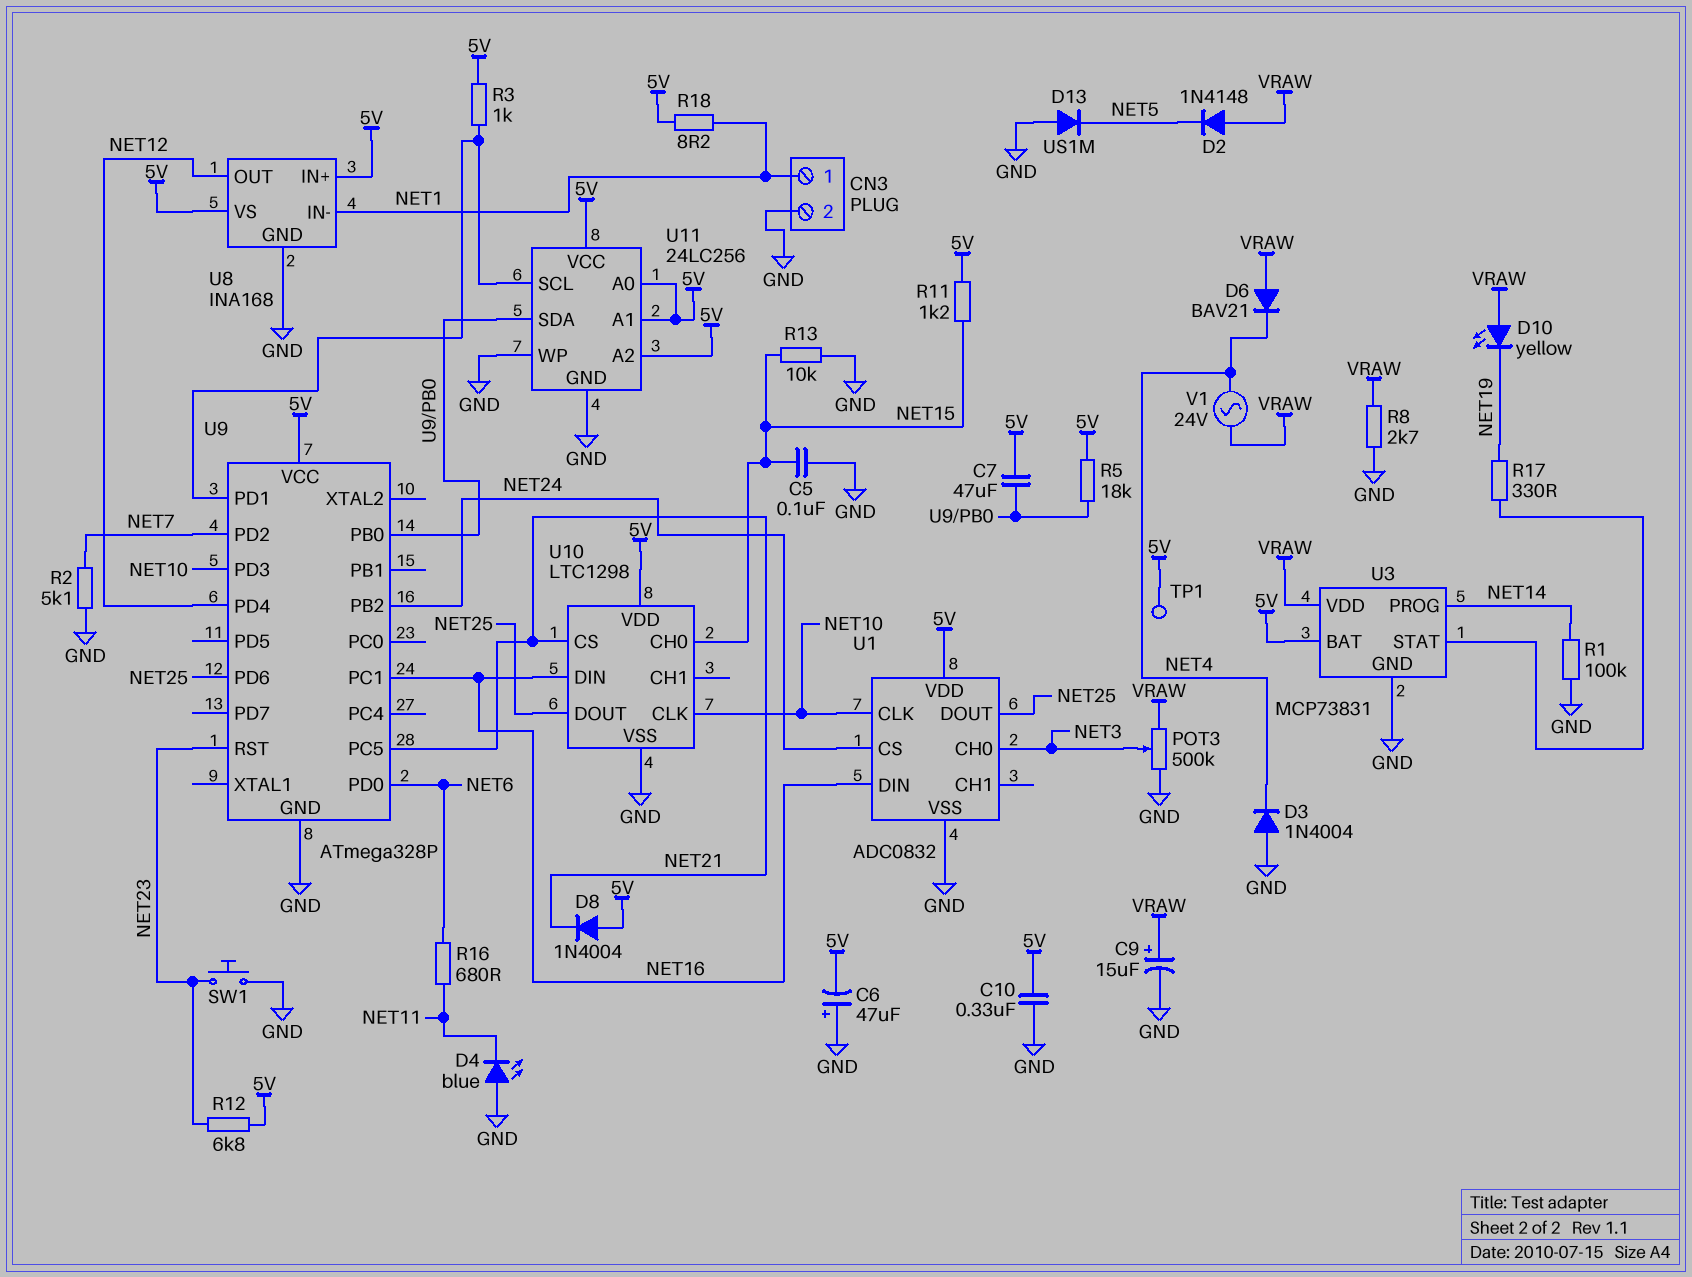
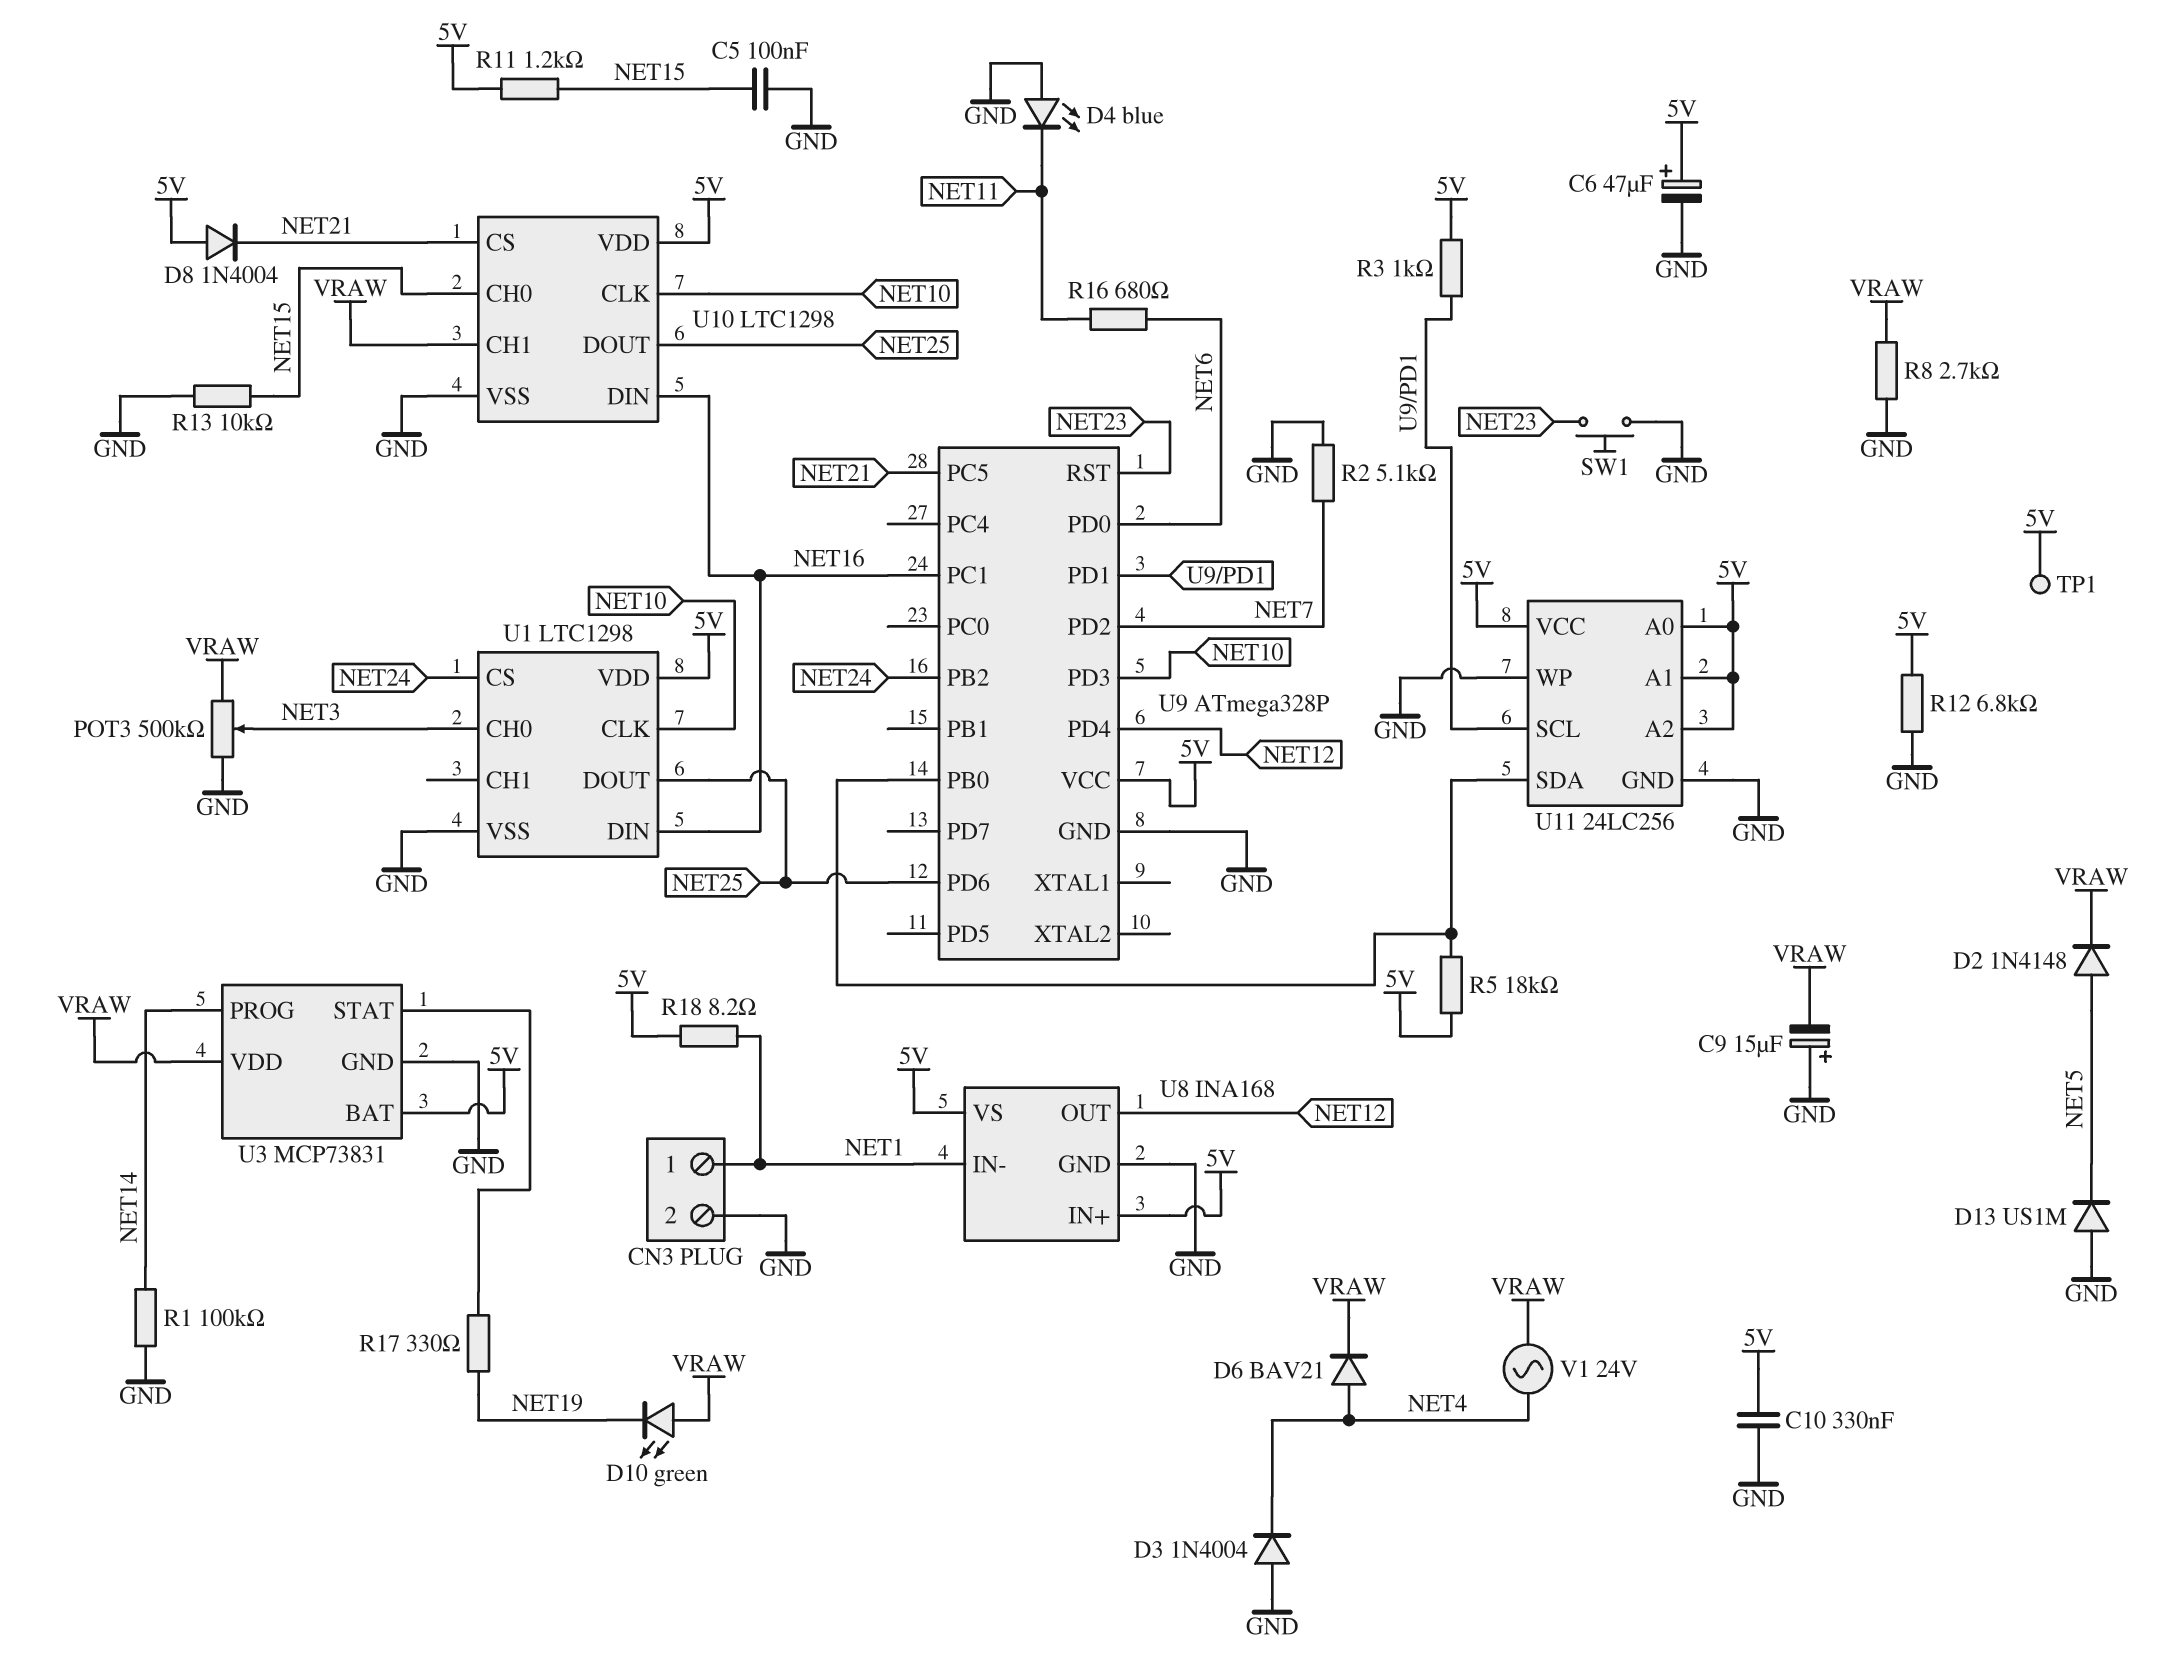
C6: 47uF (plus GND, minus 5V) -> 47uF (plus 5V, minus GND)
C7: 47uF (5V, U9/PB0) -> none
C9: 15uF (plus VRAW, minus GND) -> 15uF (plus GND, minus VRAW)
D2: diode 1N4148 (A VRAW, K NET5) -> diode 1N4148 (A NET5, K VRAW)
D6: diode BAV21 (A VRAW, K NET4) -> diode BAV21 (A NET4, K VRAW)
D10: LED yellow (A VRAW, K NET19) -> LED green (A VRAW, K NET19)
R12: 6.8k (5V, NET23) -> 6.8k (5V, GND)
U1: ADC0832 -> LTC1298
U10 pin CH1: none -> VRAW

